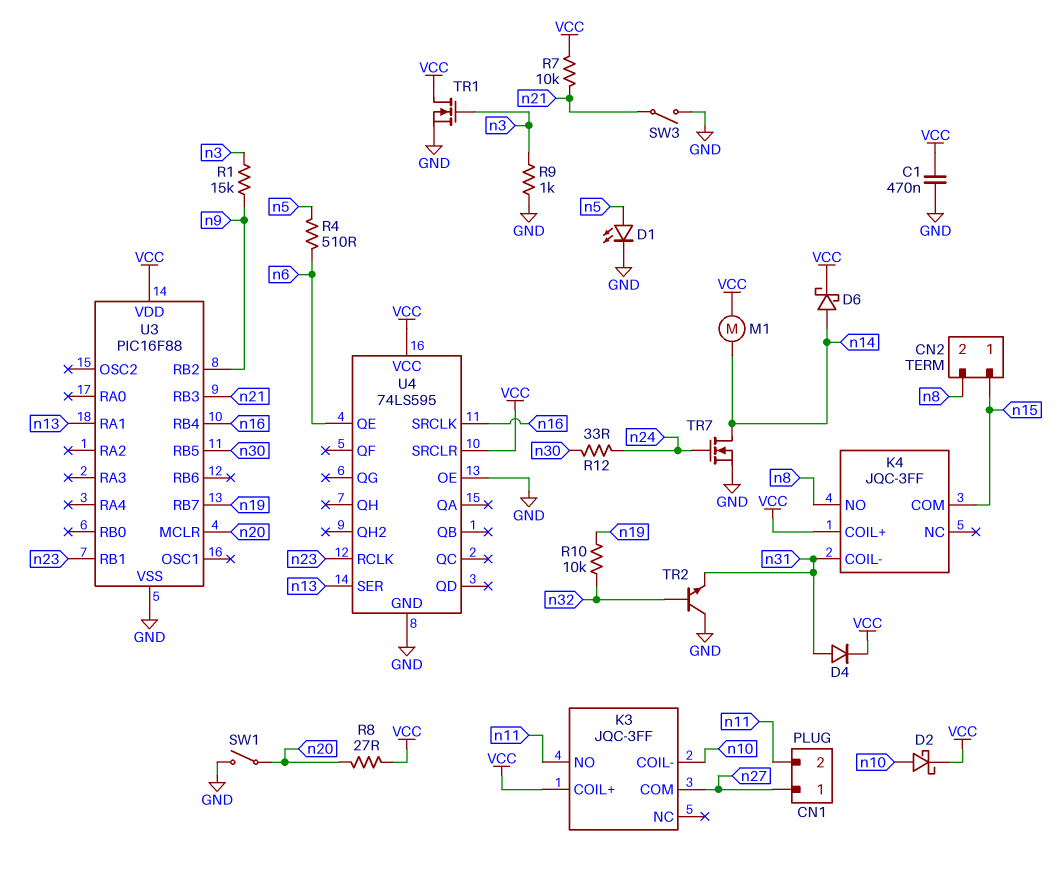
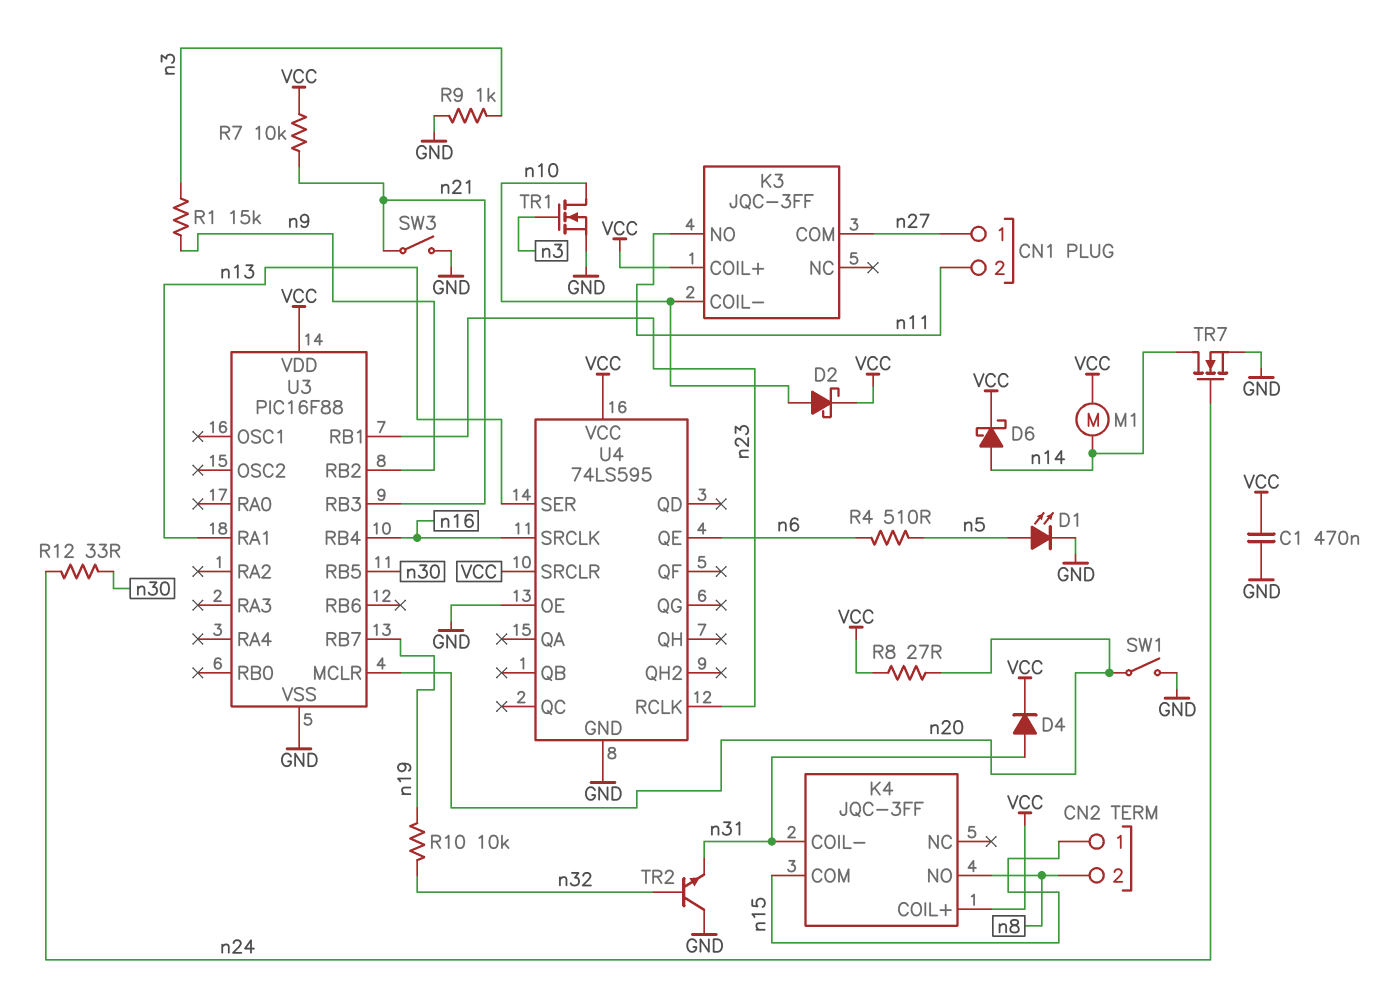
TR1: NMOS (G n3, D VCC, S GND) -> NMOS (G n3, D n10, S GND)

